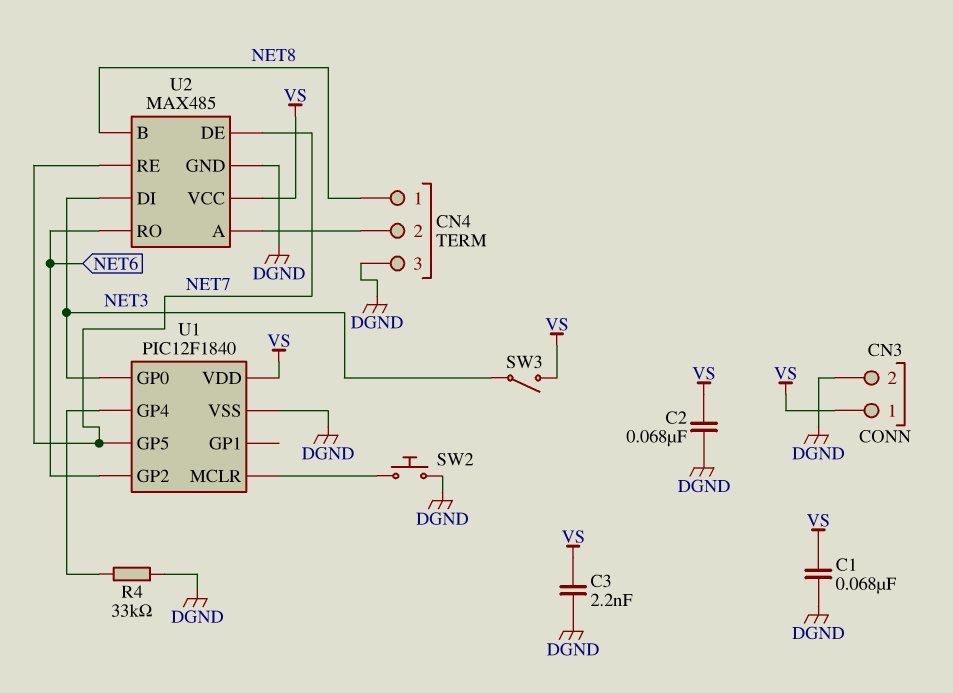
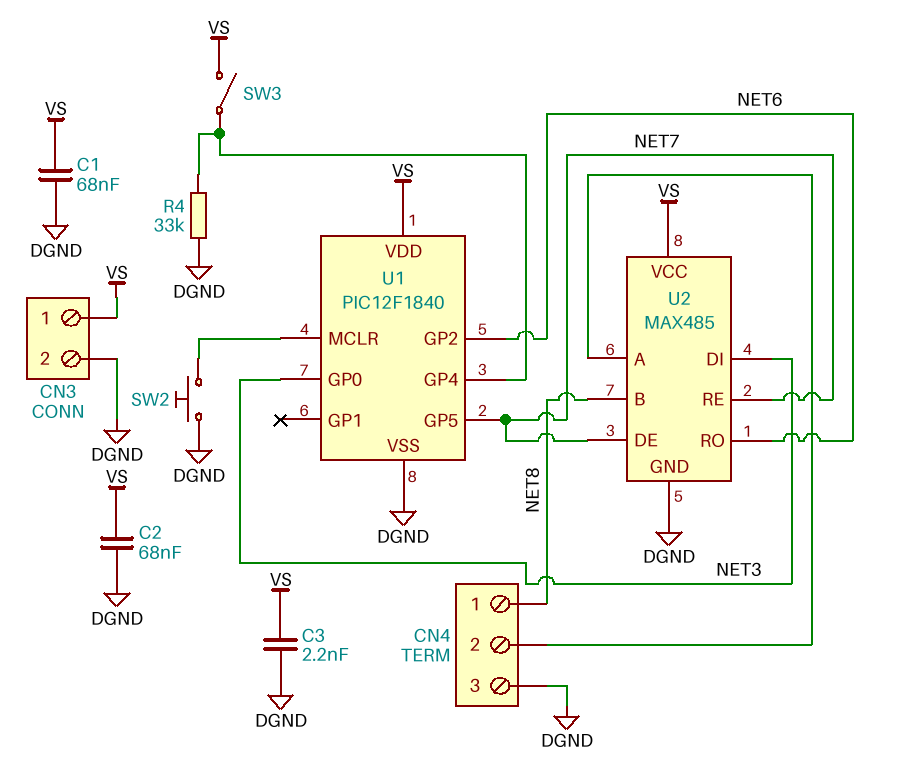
SW3: switch (NET3, VS) -> switch (U1/GP4, VS)

